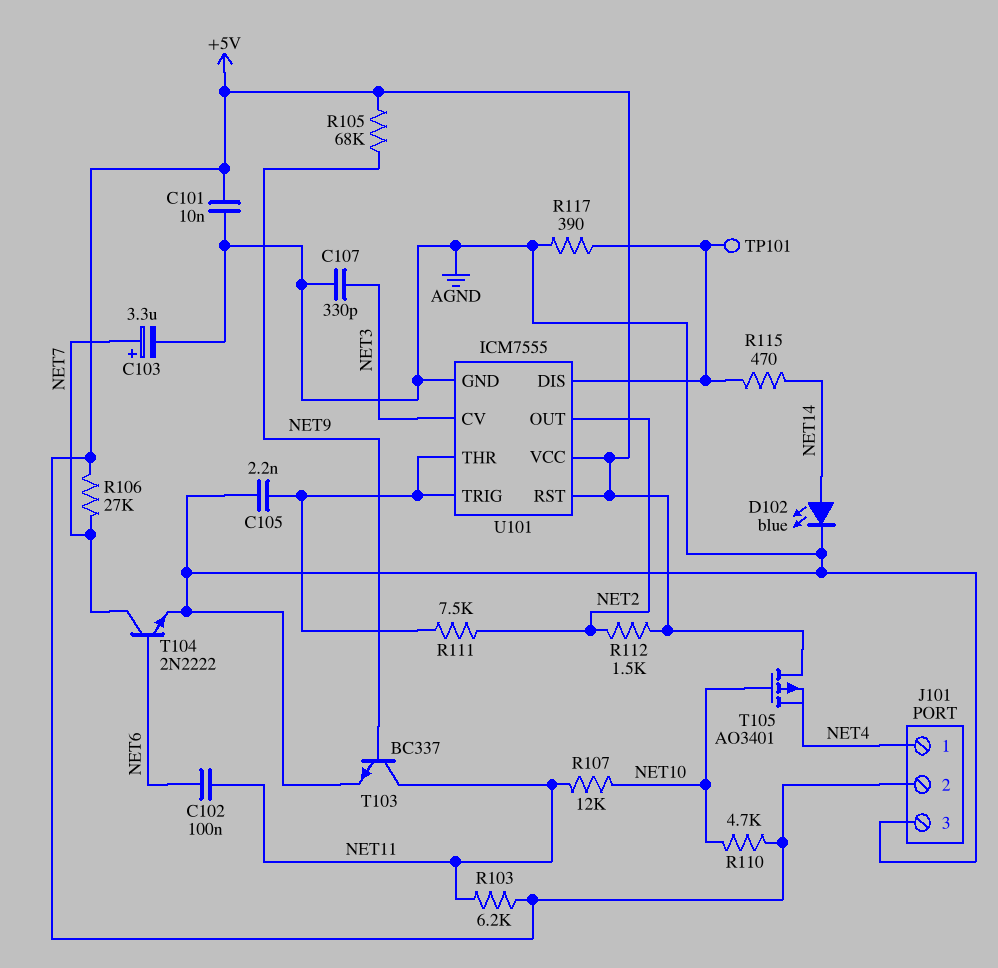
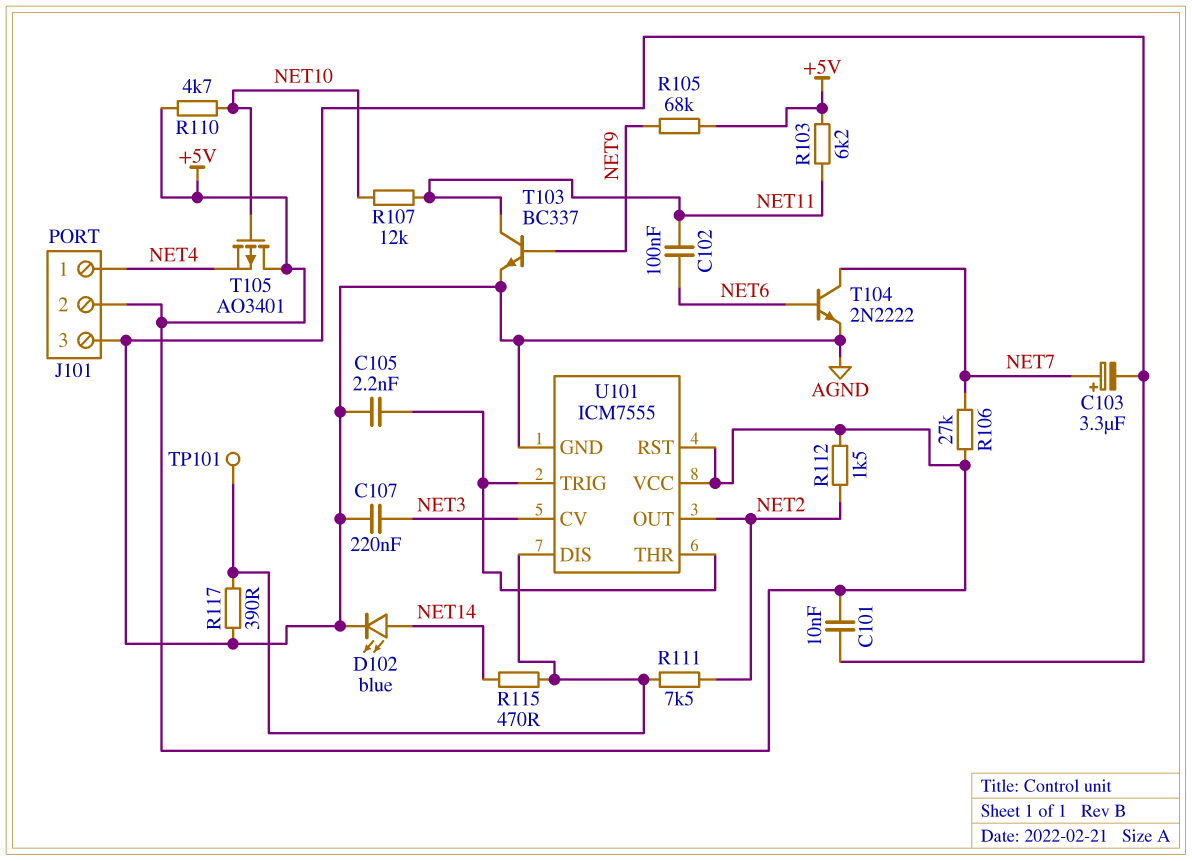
C107: 330pF (AGND, NET3) -> 220nF (AGND, NET3)
R111: 7.5k (NET2, U101/THR) -> 7.5k (NET2, U101/DIS)

